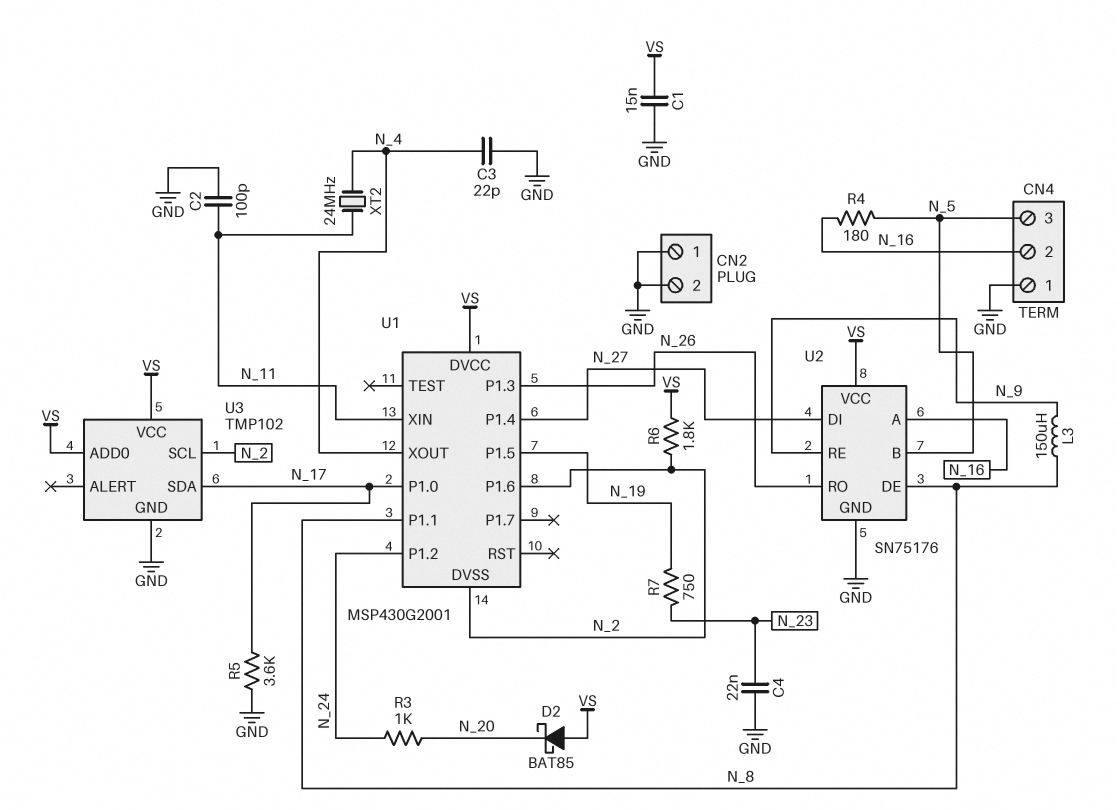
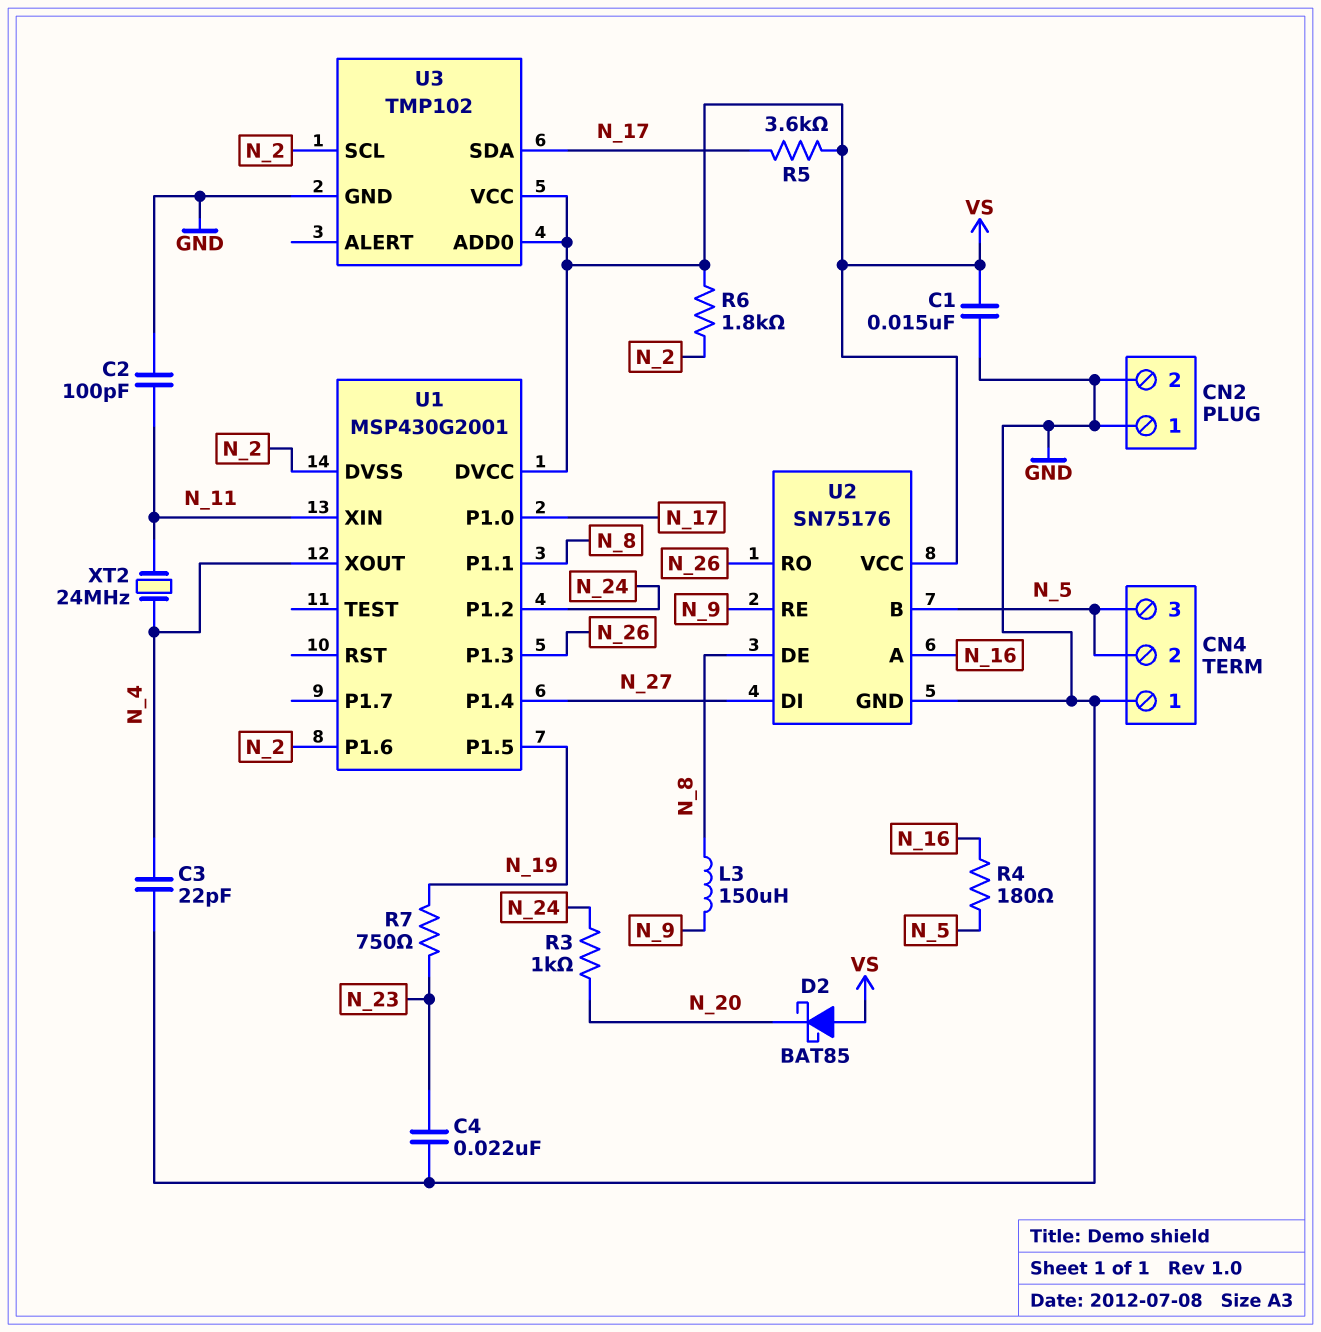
CN4 pin 2: N_16 -> N_5
R5: 3.6k (GND, N_17) -> 3.6k (N_17, VS)

